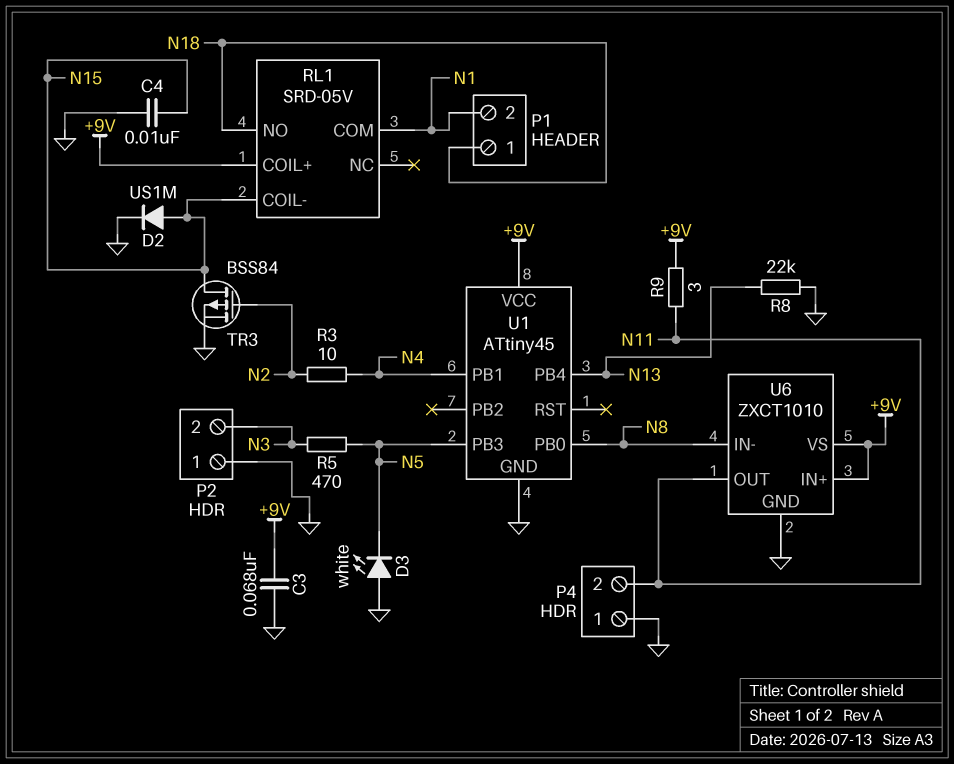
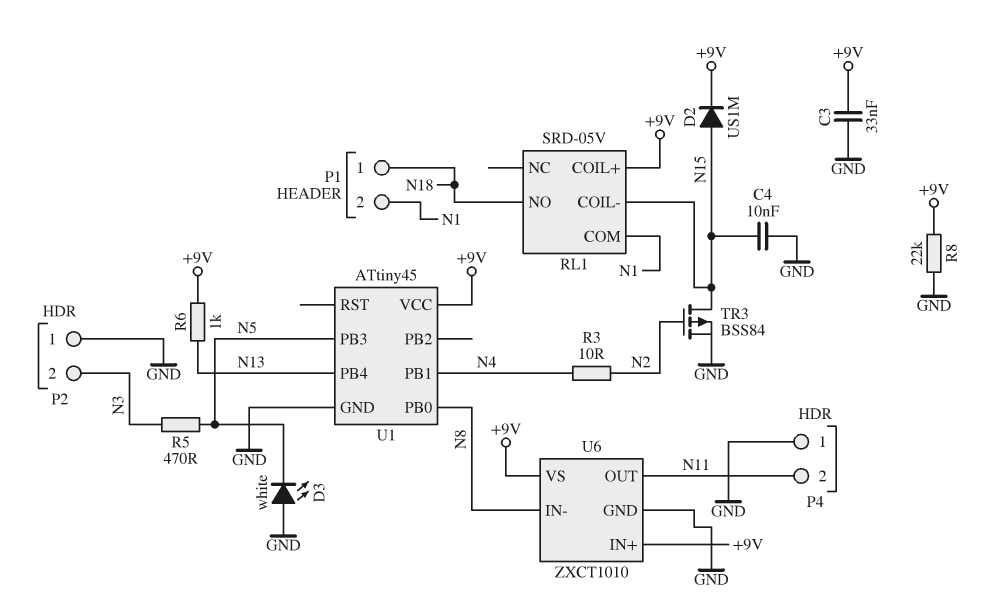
C3: 68nF (+9V, GND) -> 33nF (+9V, GND)
D2: diode US1M (A N15, K GND) -> diode US1M (A N15, K +9V)
R6: none -> 1k (+9V, N13)
R8: 22k (GND, N13) -> 22k (+9V, GND)
R9: 3 (+9V, N11) -> none

